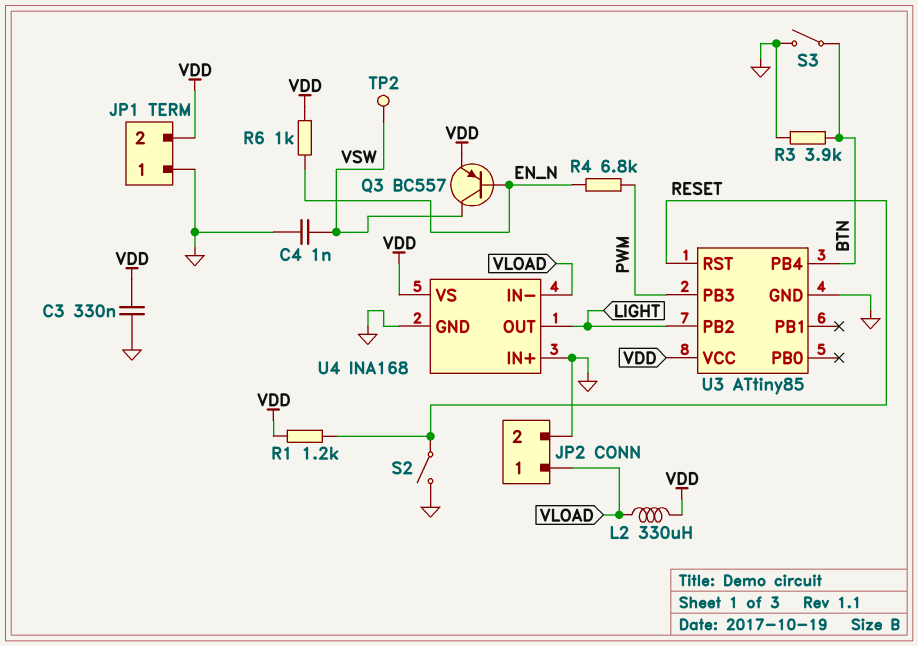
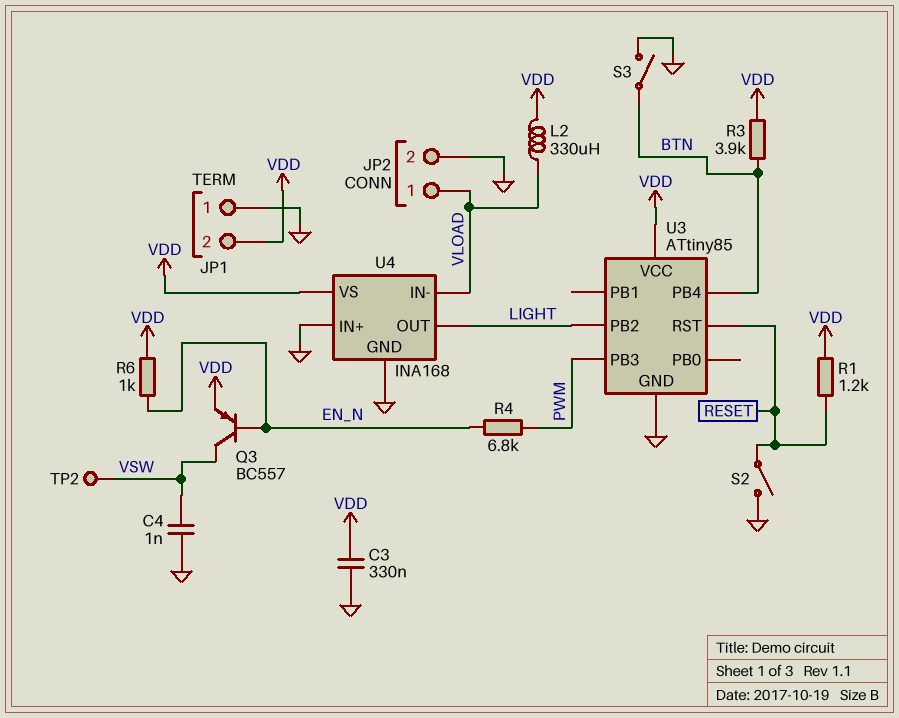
R3: 3.9k (BTN, GND) -> 3.9k (BTN, VDD)

